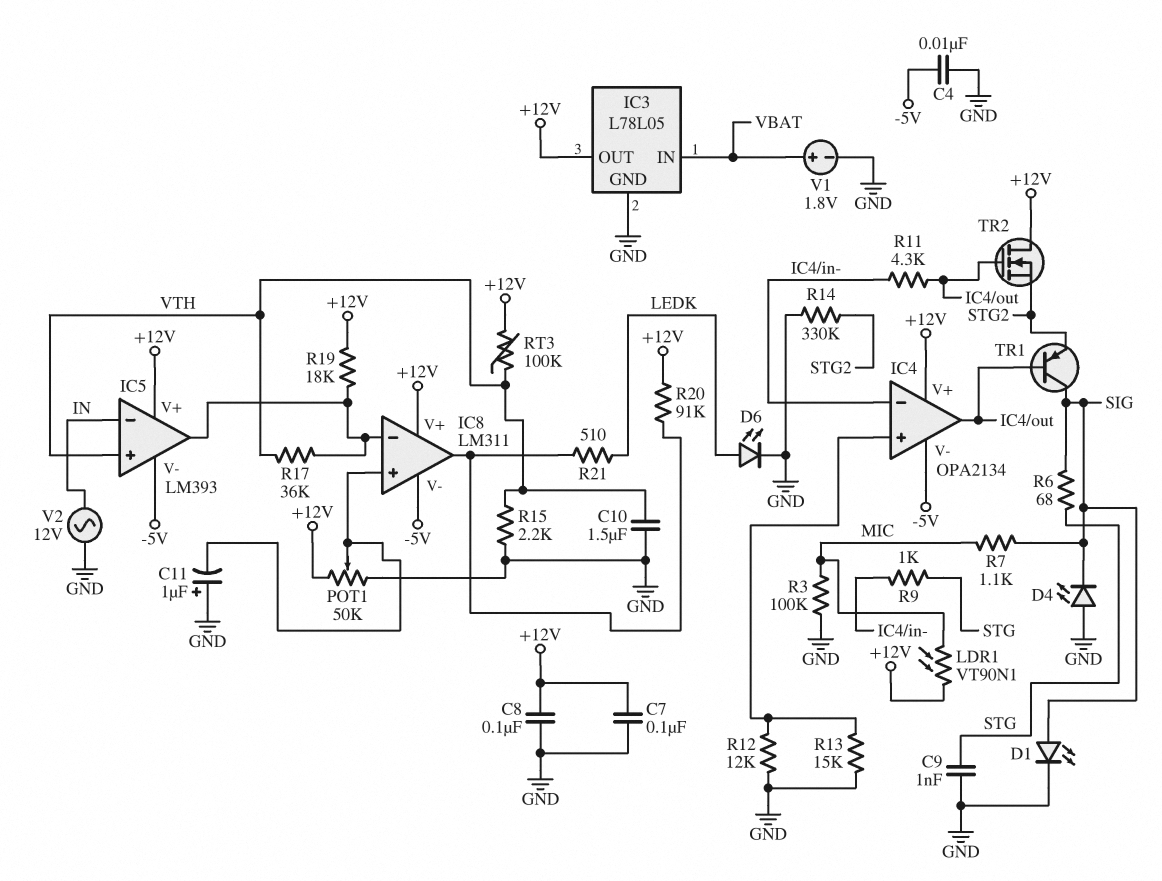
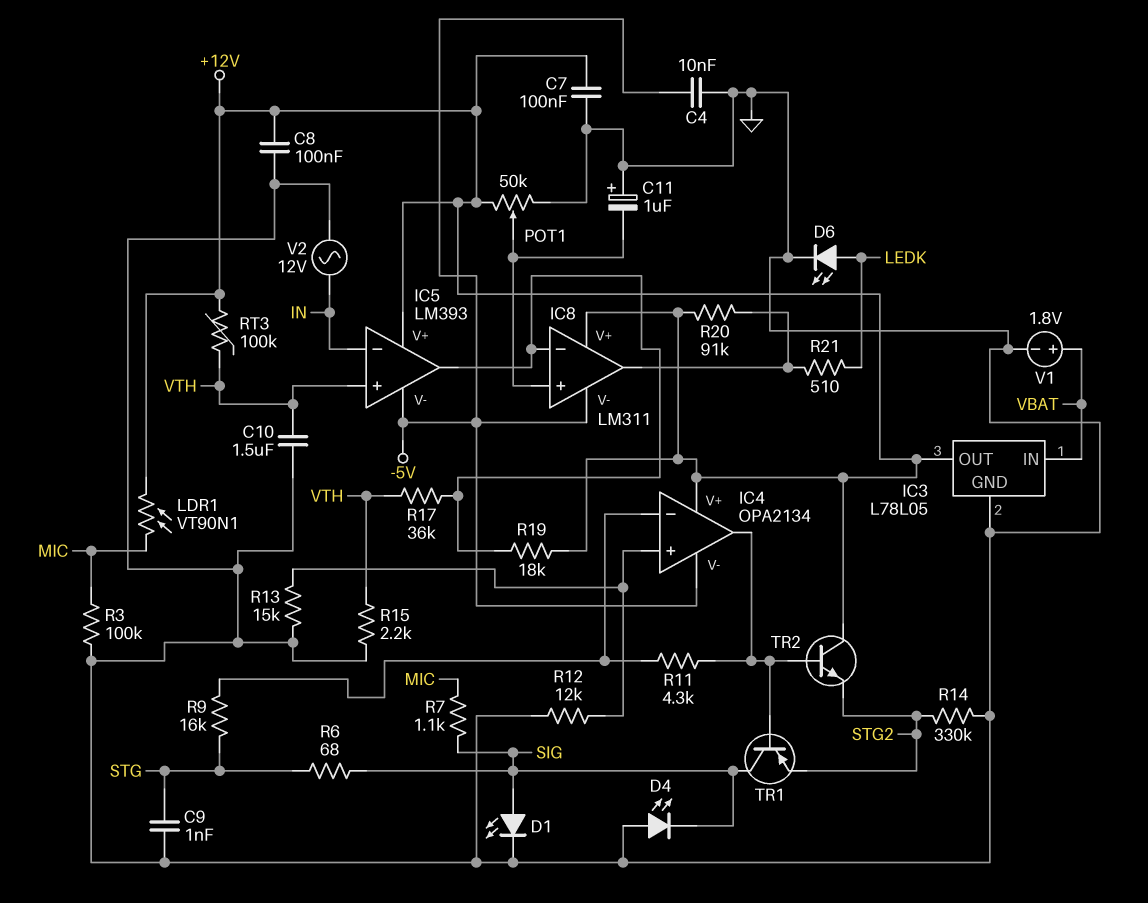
R9: 1k (IC4/in-, STG) -> 16k (IC4/in-, STG)
TR2: NMOS (G IC4/out, D +12V, S STG2) -> NPN (B IC4/out, C +12V, E STG2)

